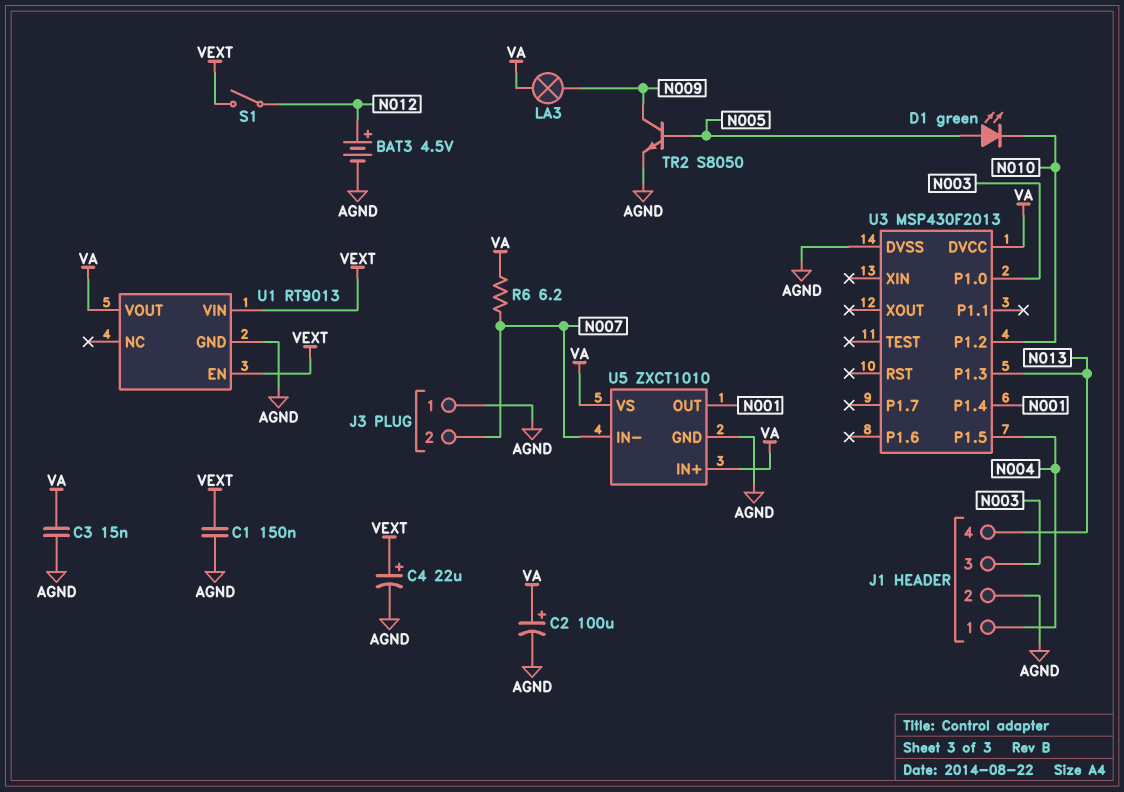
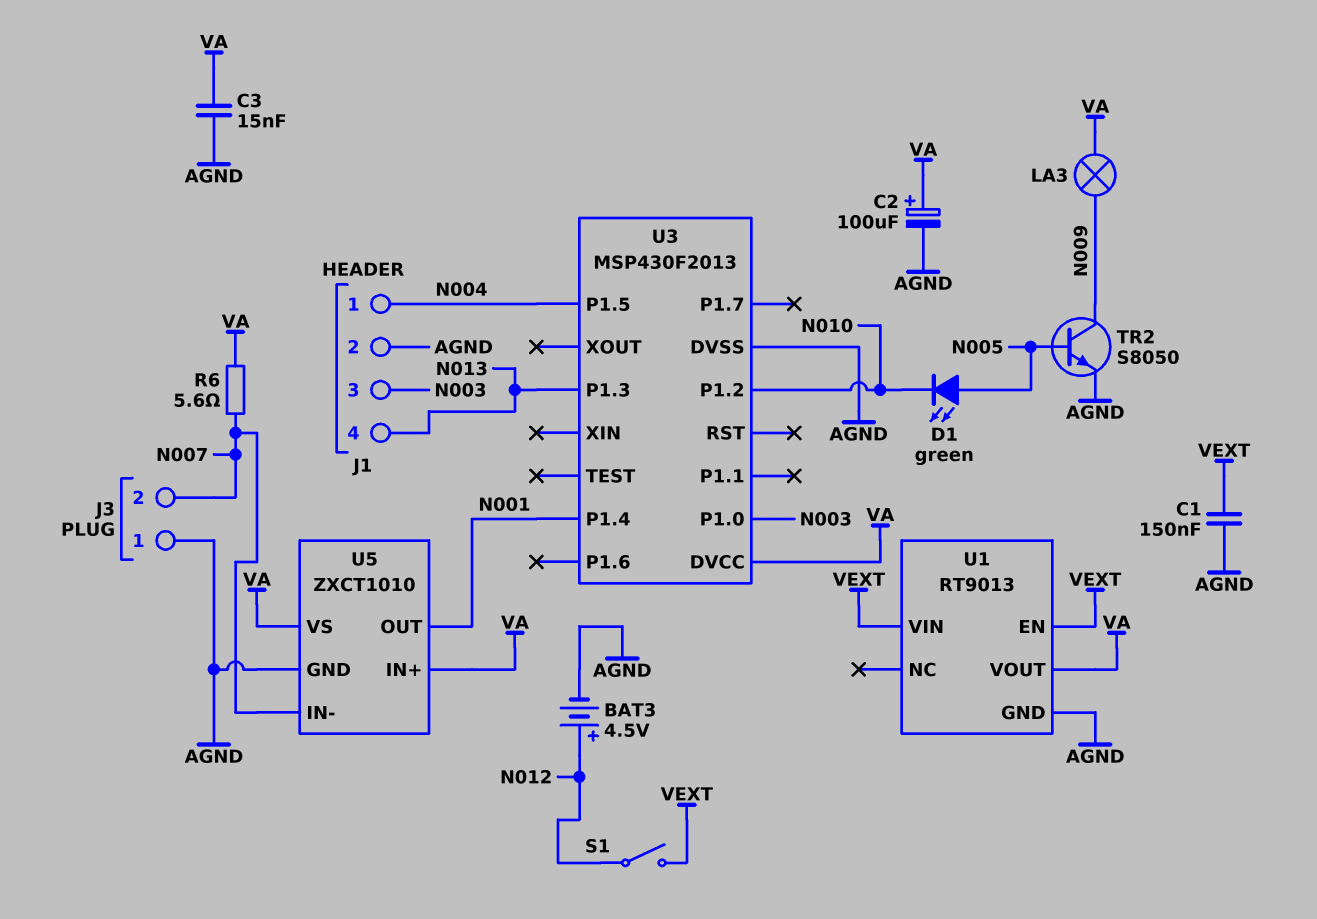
C4: 22uF (plus VEXT, minus AGND) -> none
R6: 6.2 (N007, VA) -> 5.6 (N007, VA)

